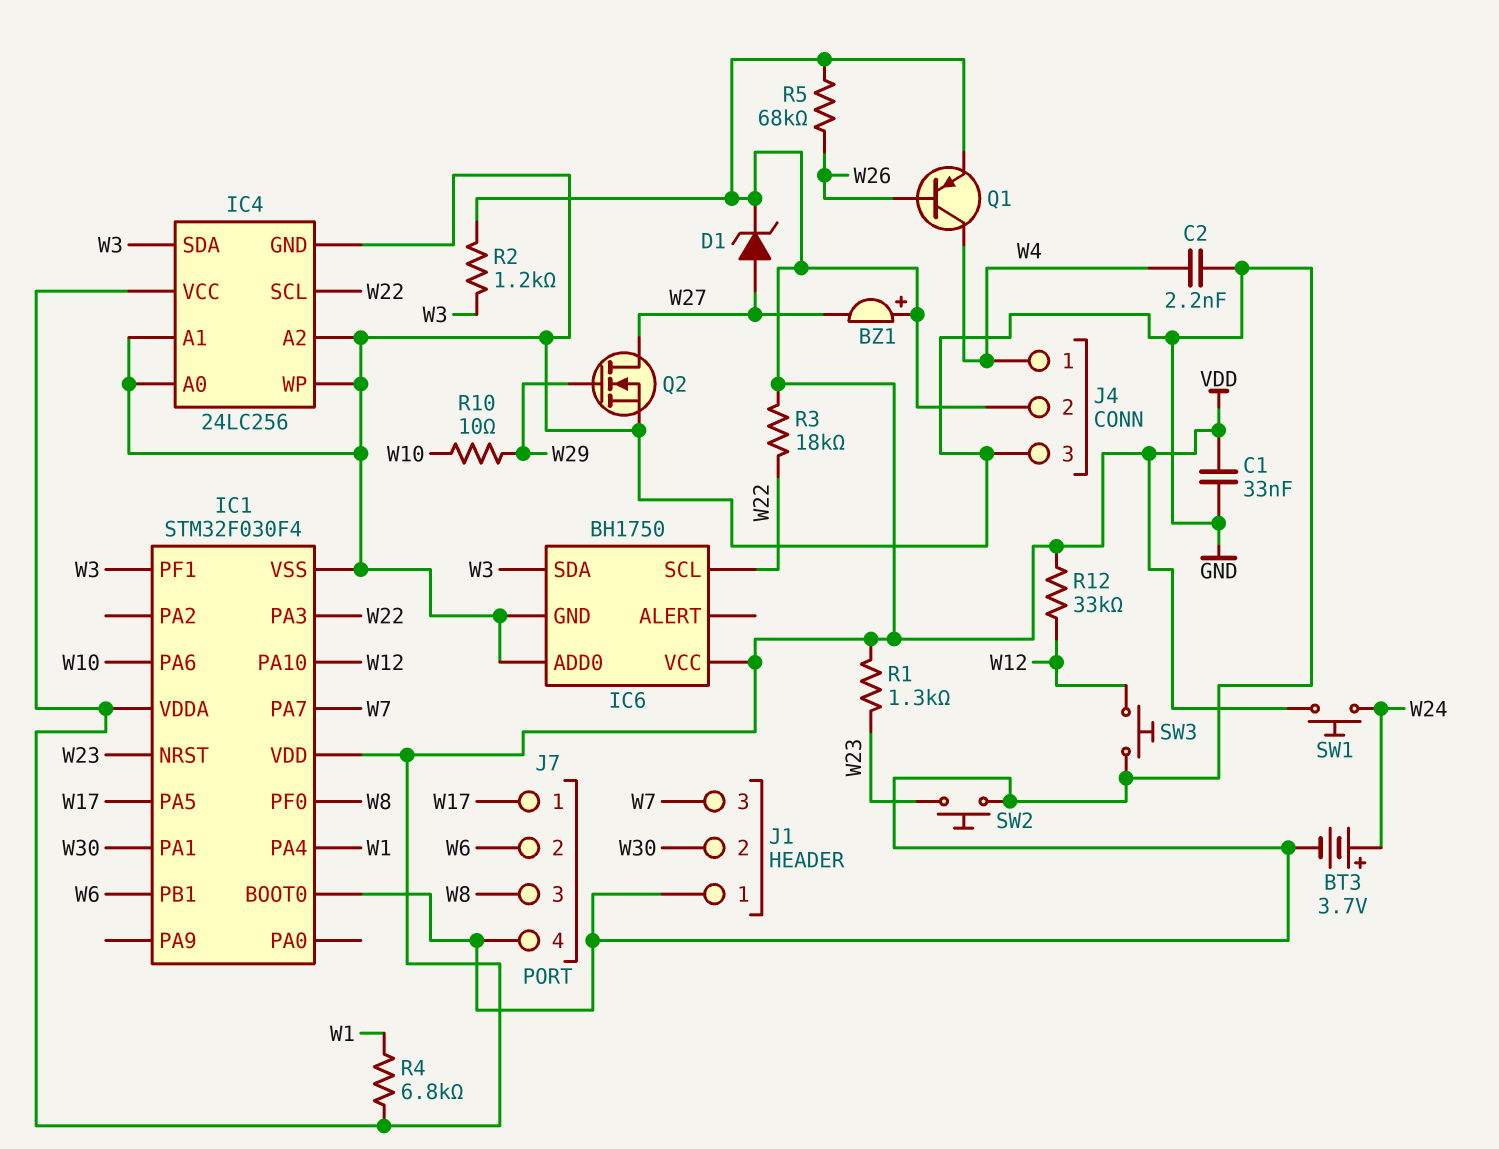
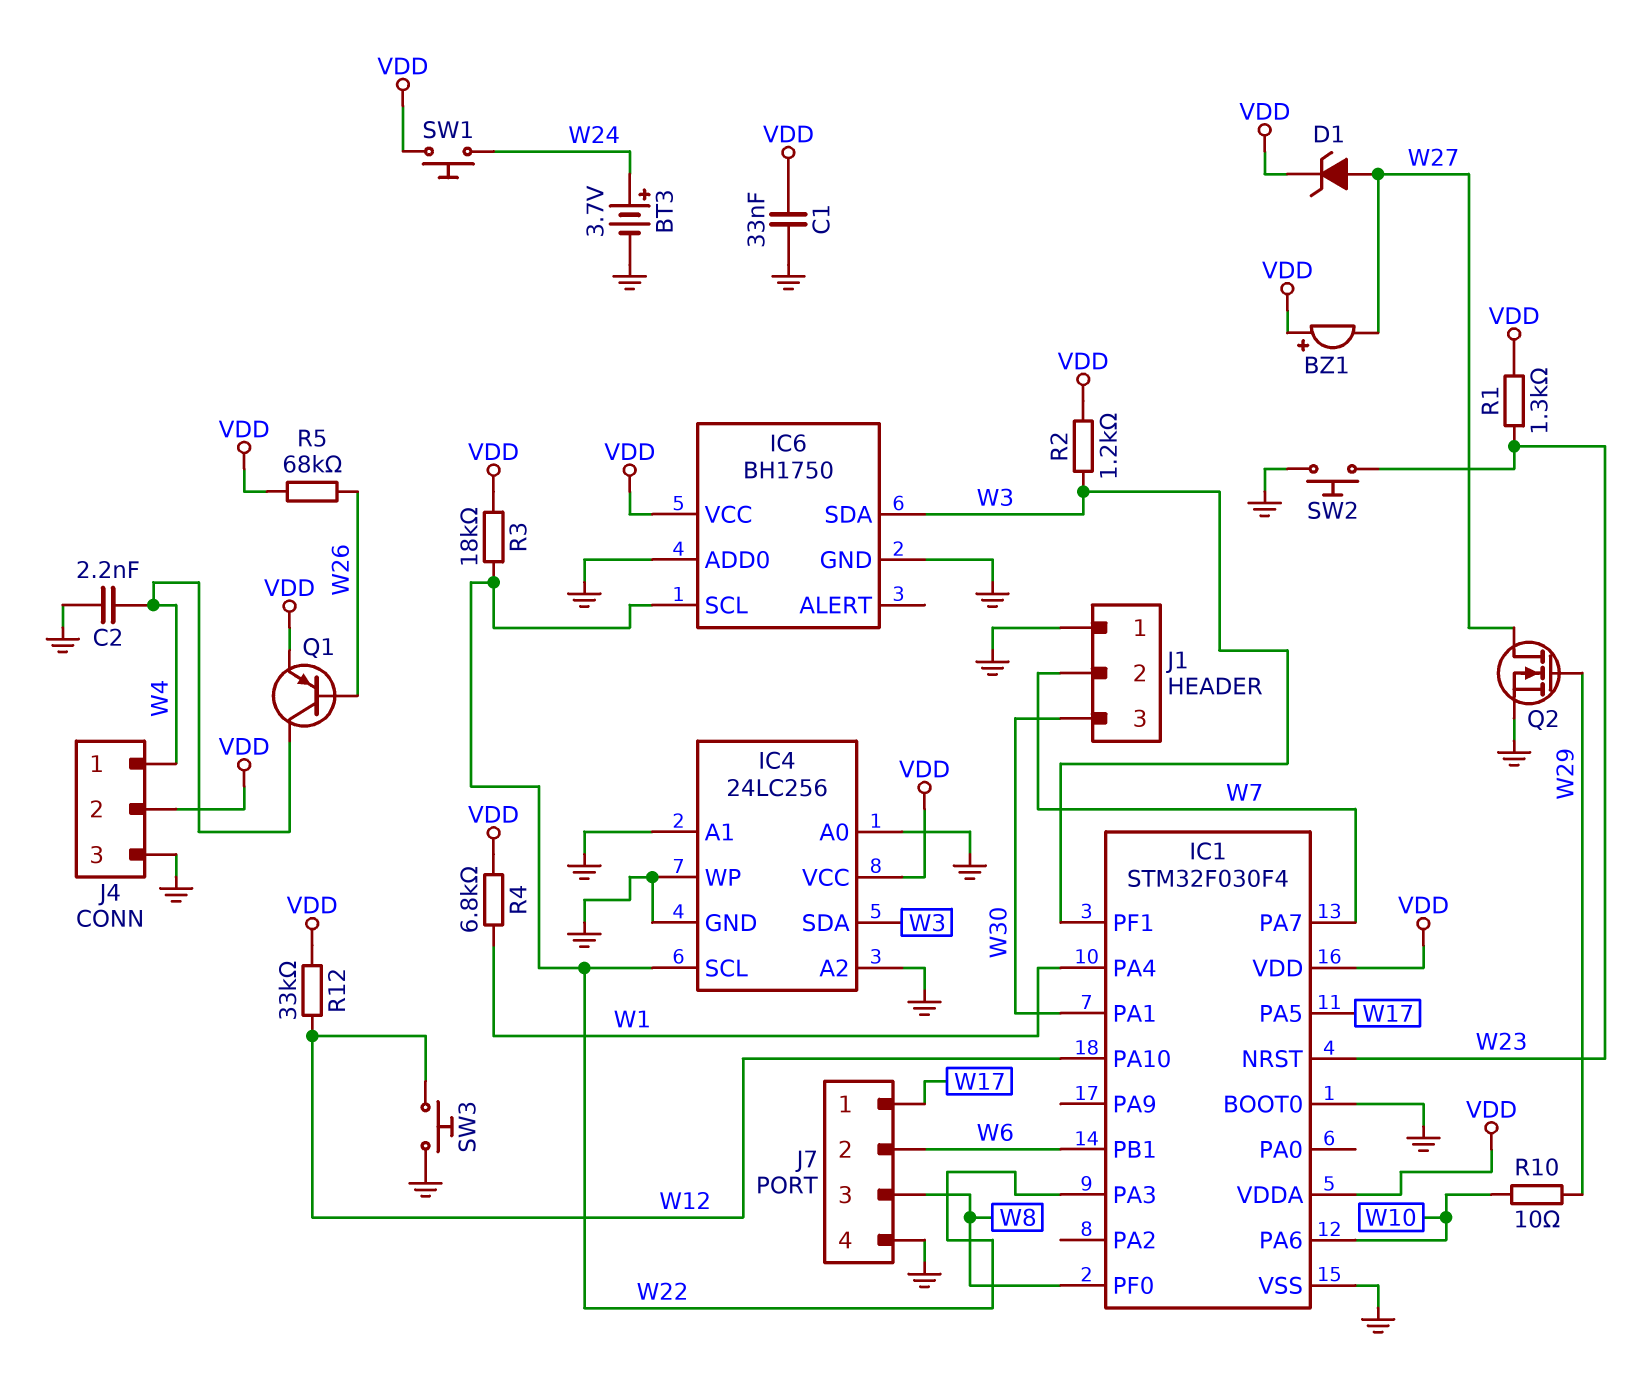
J1 pin 2: W30 -> W7
J1 pin 3: W7 -> W30

